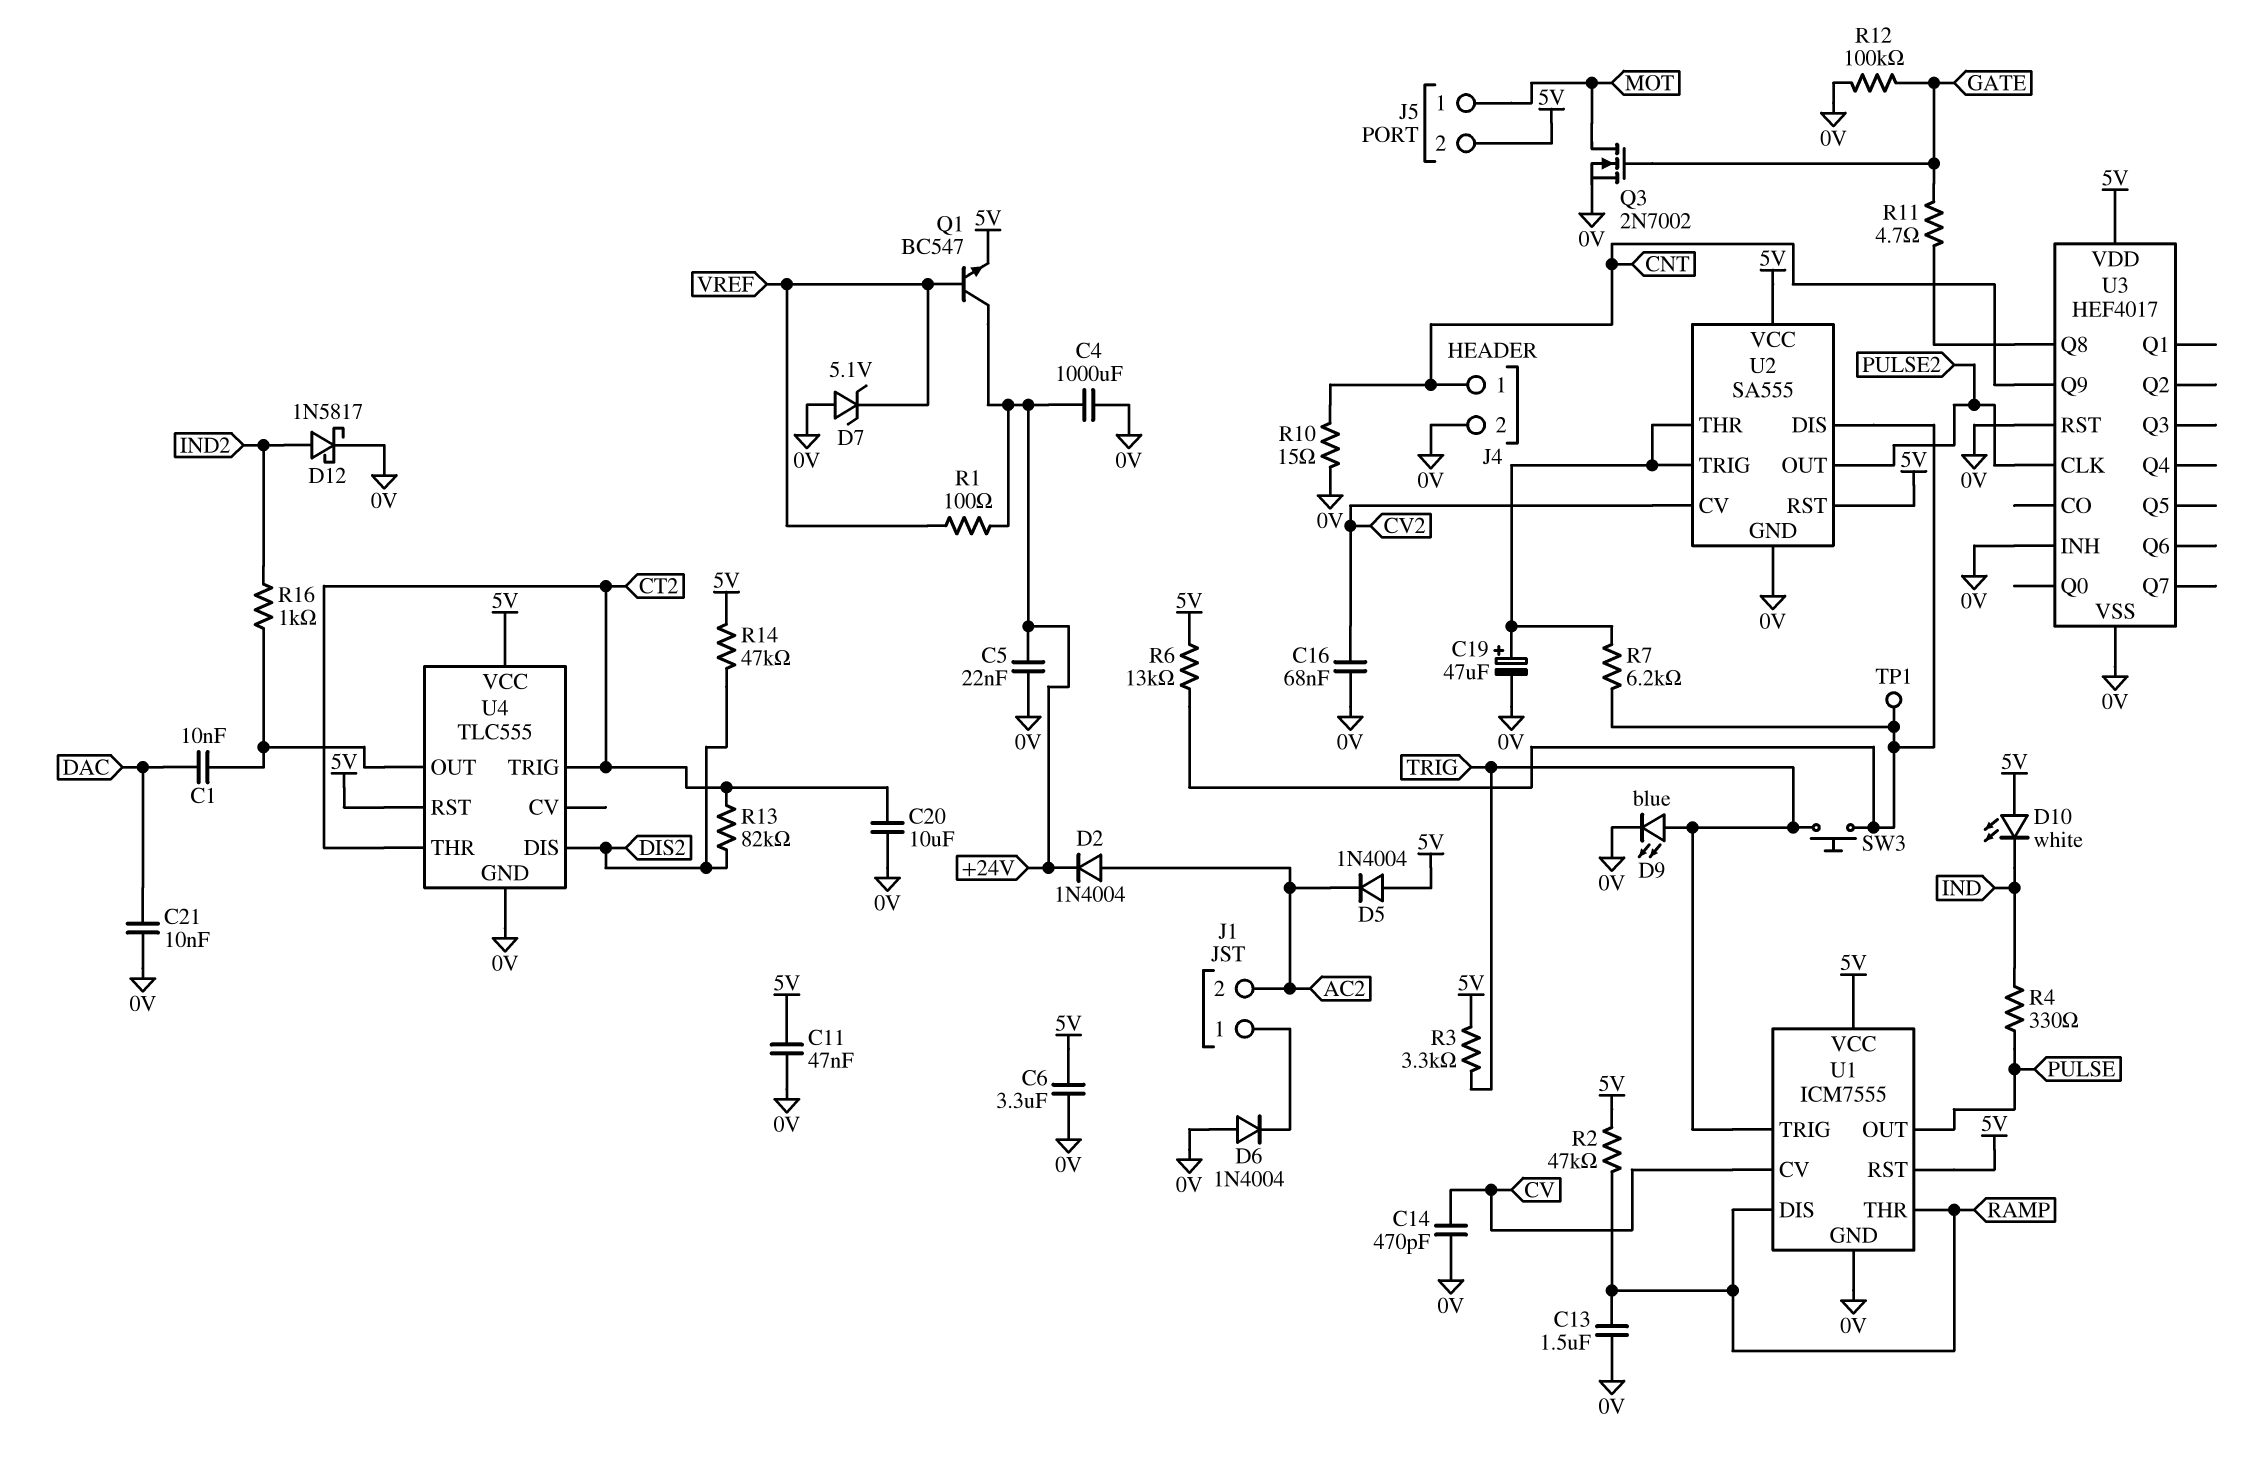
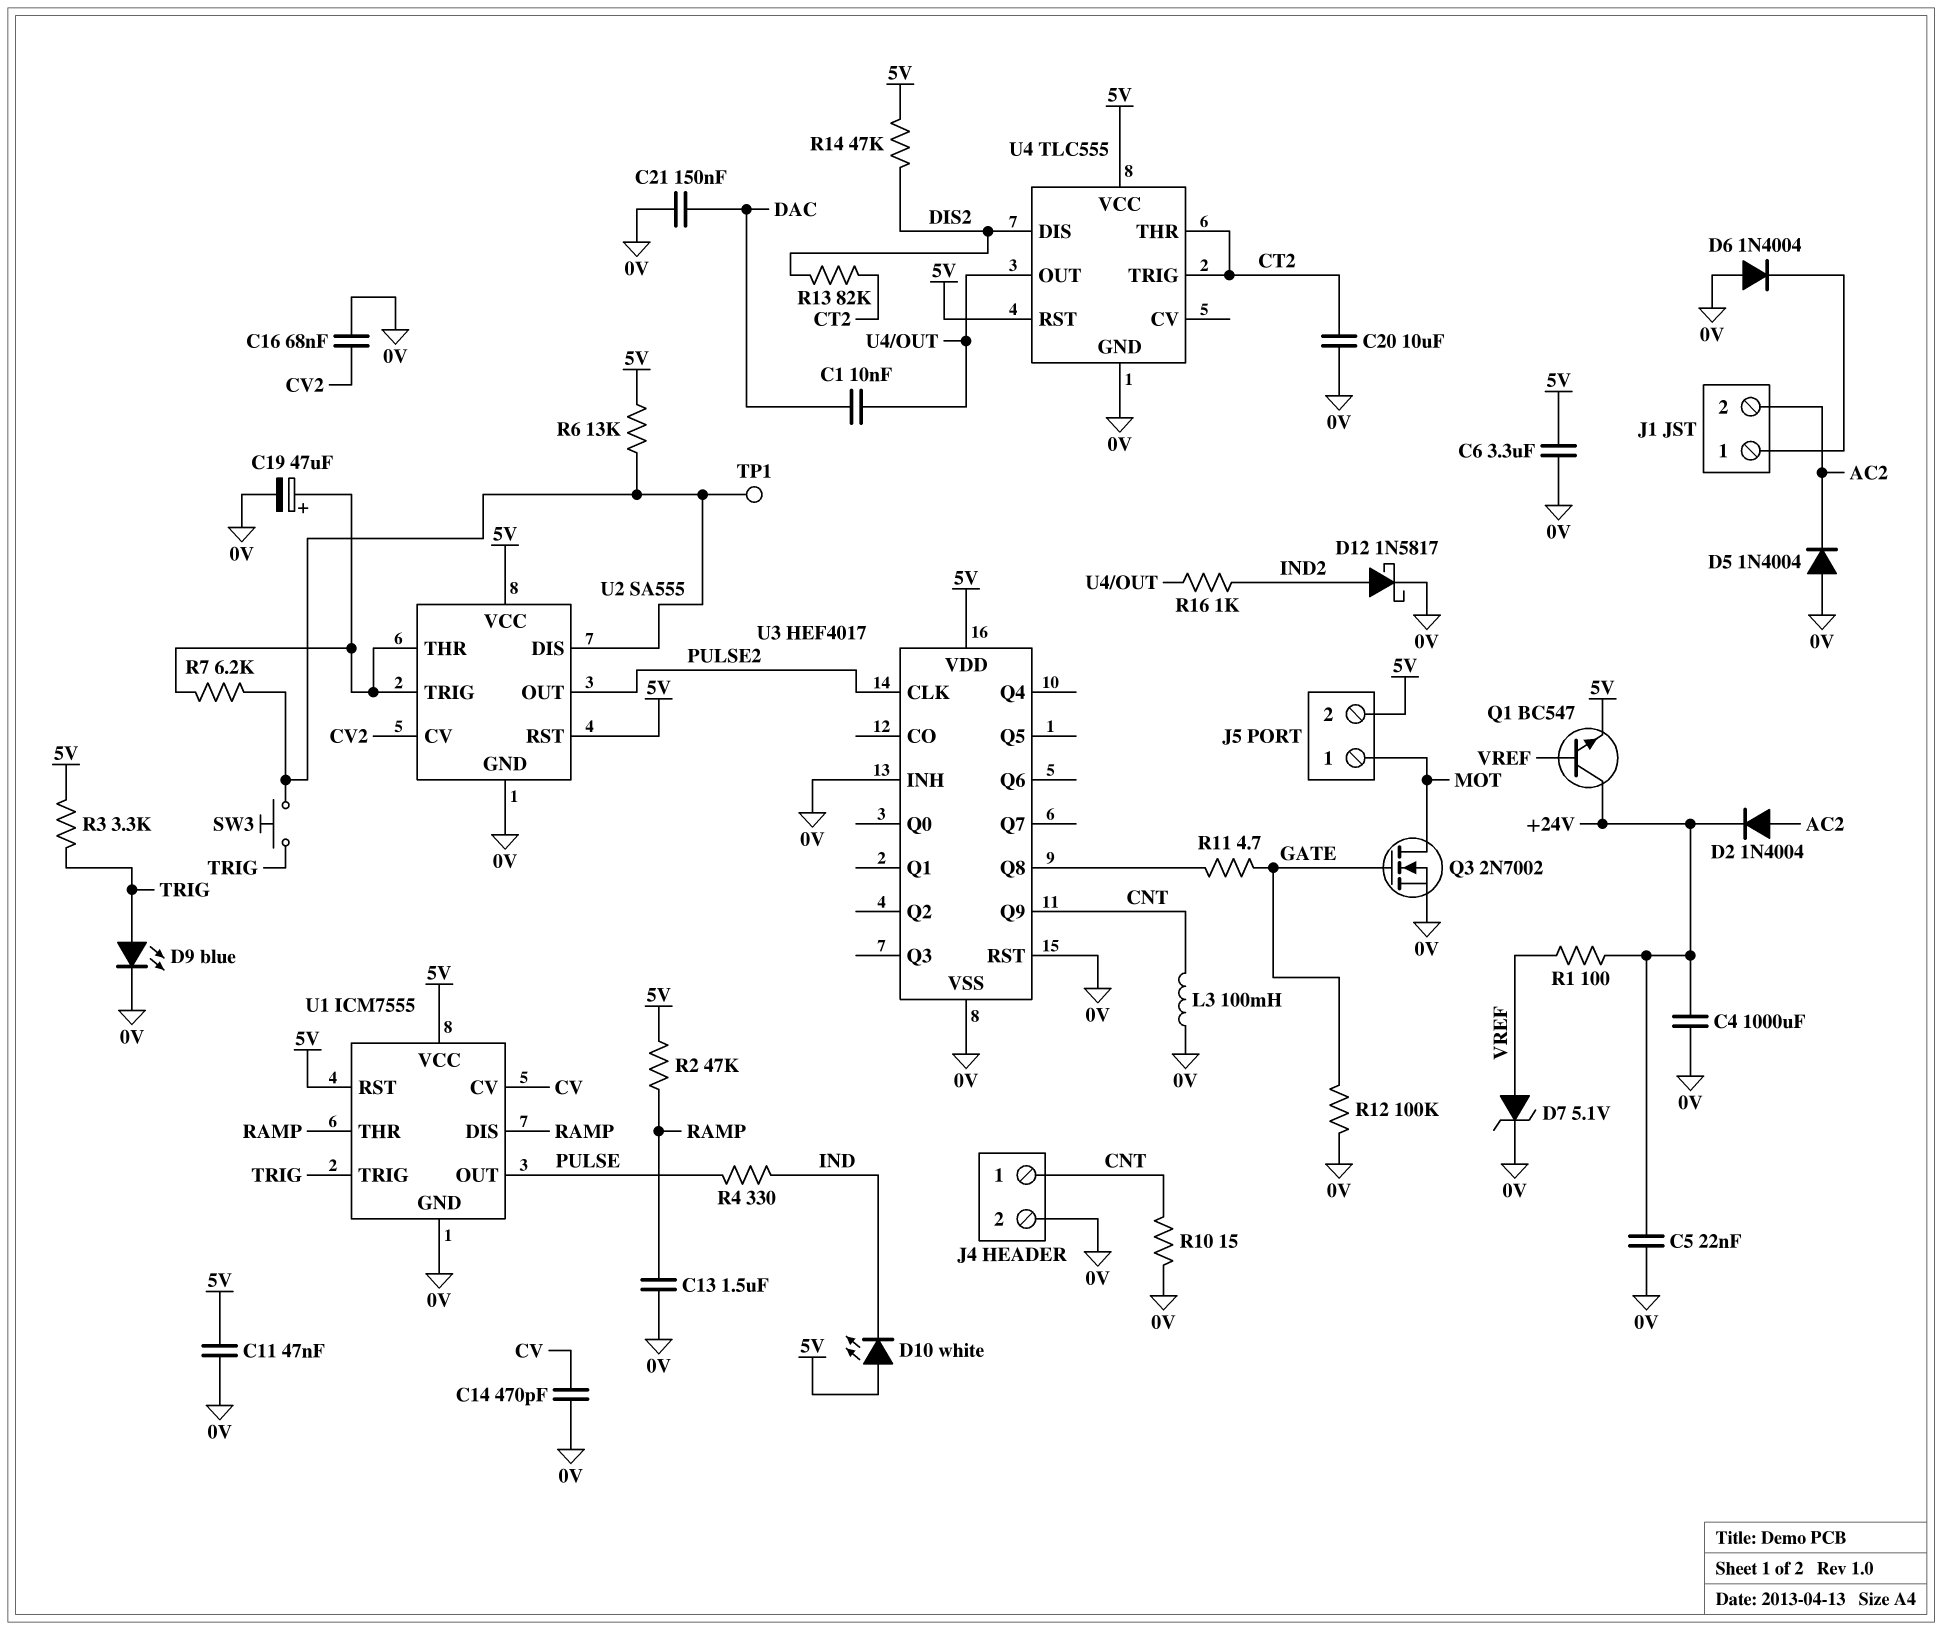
C21: 10nF (0V, DAC) -> 150nF (0V, DAC)
D5: diode 1N4004 (A 5V, K AC2) -> diode 1N4004 (A 0V, K AC2)
D7: zener 5.1V (A 0V, K VREF) -> zener 5.1V (A VREF, K 0V)
L3: none -> 100mH (0V, CNT)

